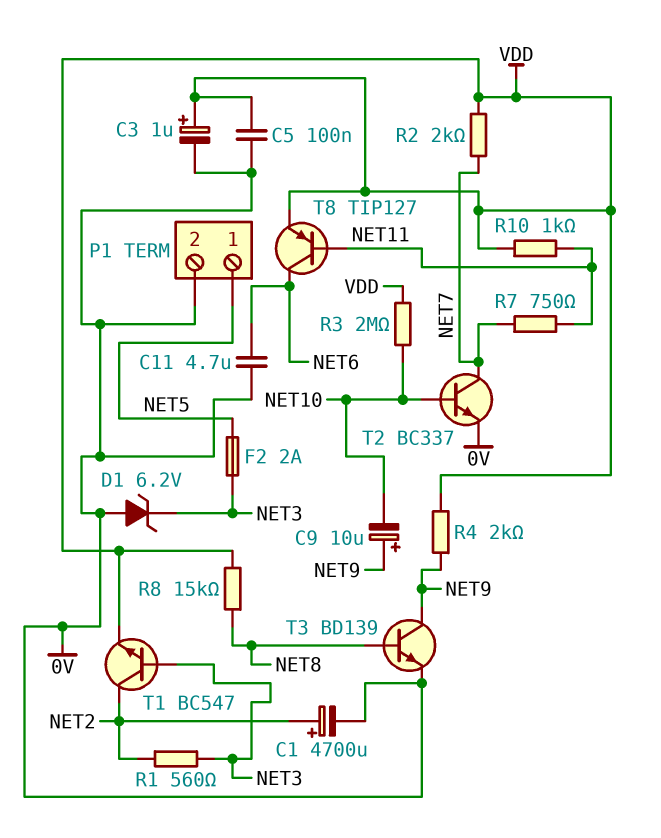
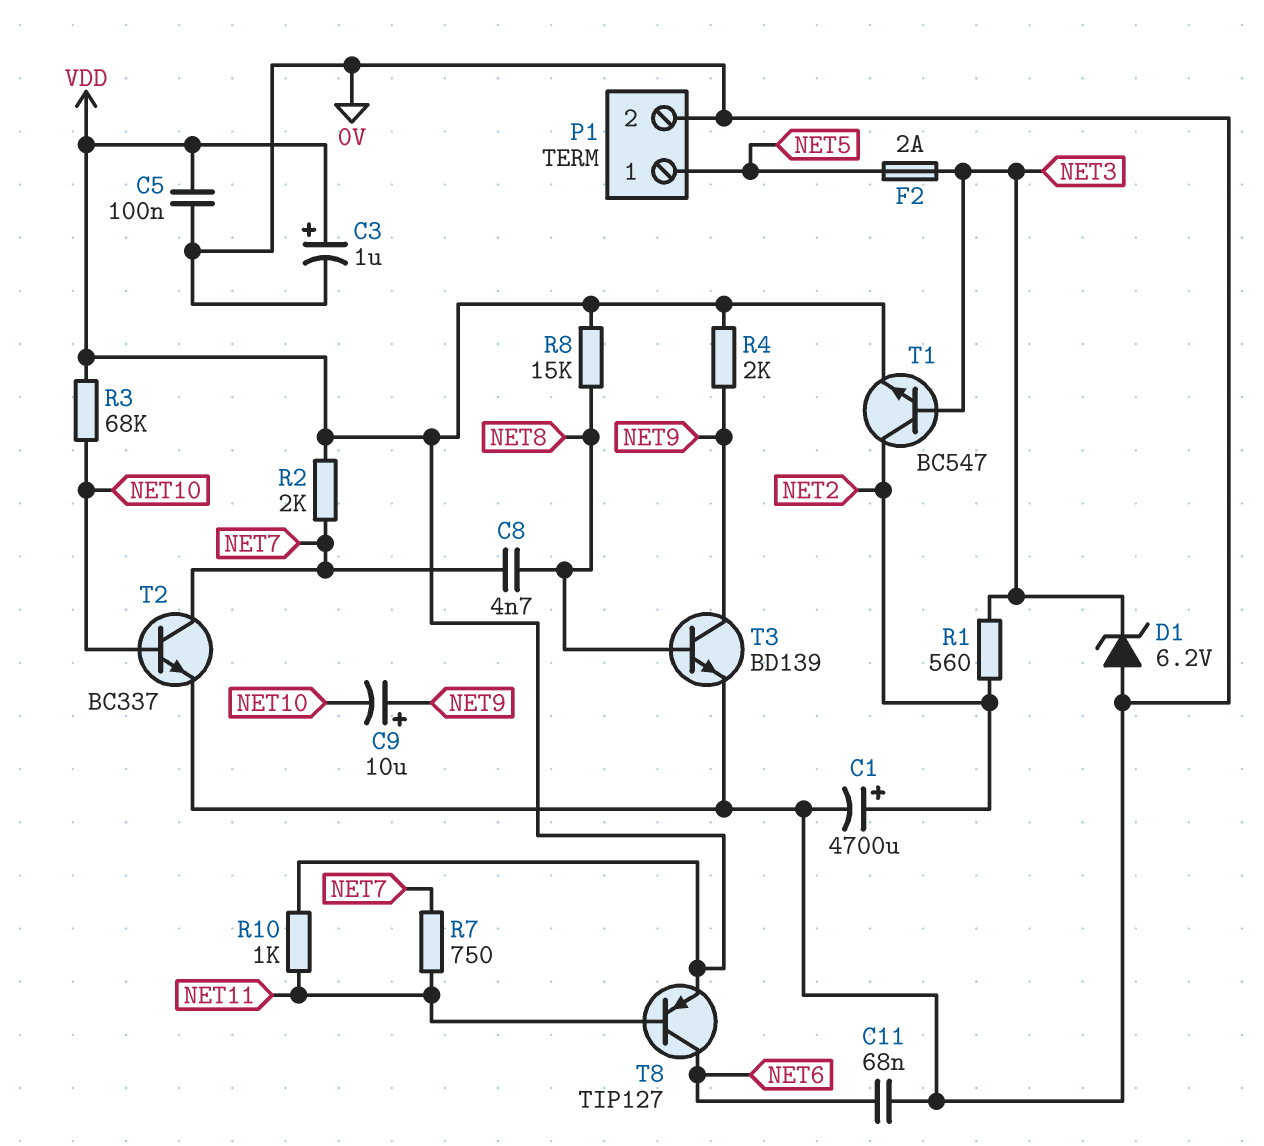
C8: none -> 4.7nF (NET7, NET8)
C11: 4.7uF (0V, NET6) -> 68nF (0V, NET6)
R3: 2M (NET10, VDD) -> 68k (NET10, VDD)

